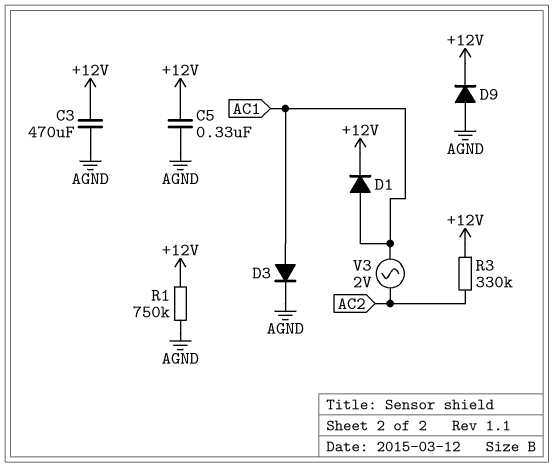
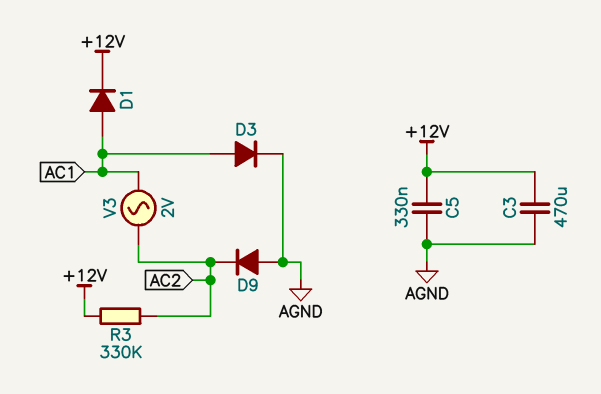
D9: diode (A AGND, K +12V) -> diode (A AGND, K AC2)
R1: 750k (+12V, AGND) -> none

